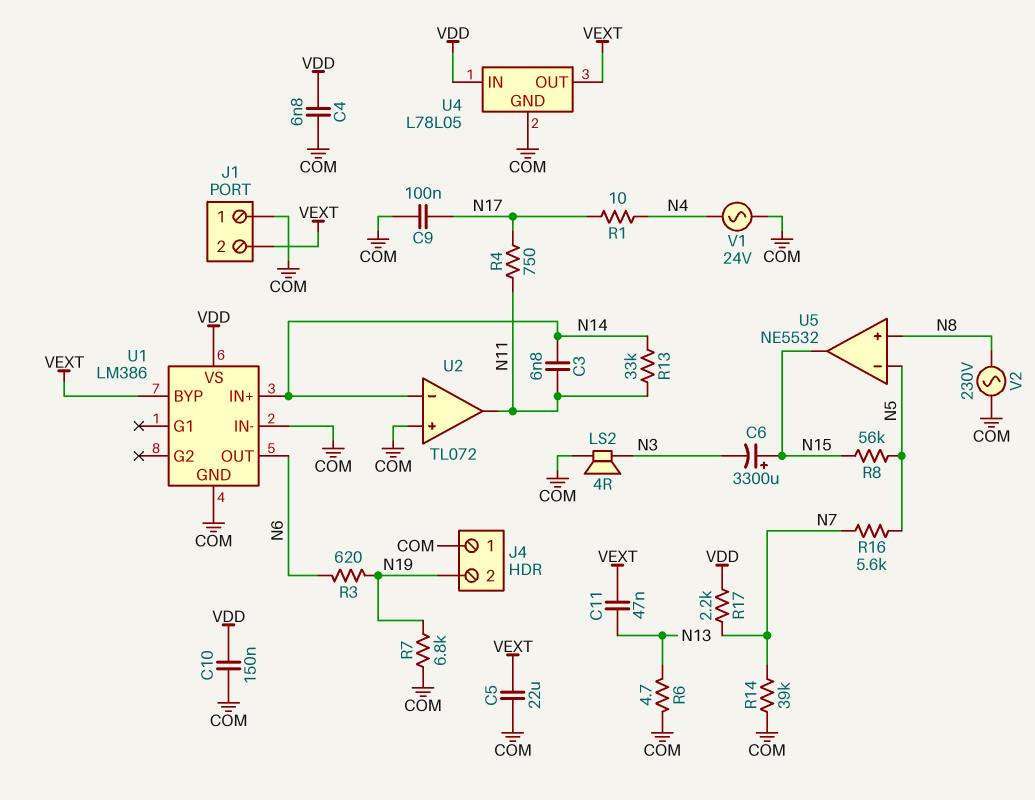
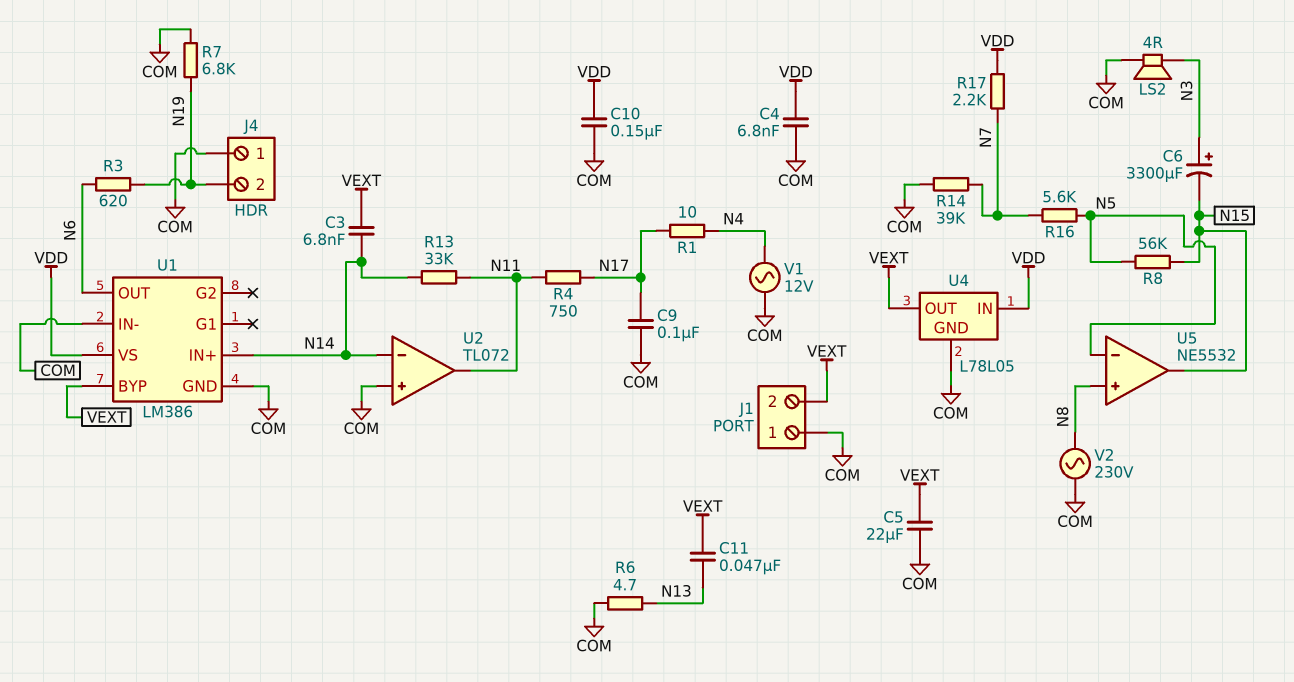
C3: 6.8nF (N11, N14) -> 6.8nF (N14, VEXT)
C6: 3300uF (plus N15, minus N3) -> 3300uF (plus N3, minus N15)
V1: AC 24V (COM, N4) -> AC 12V (COM, N4)

